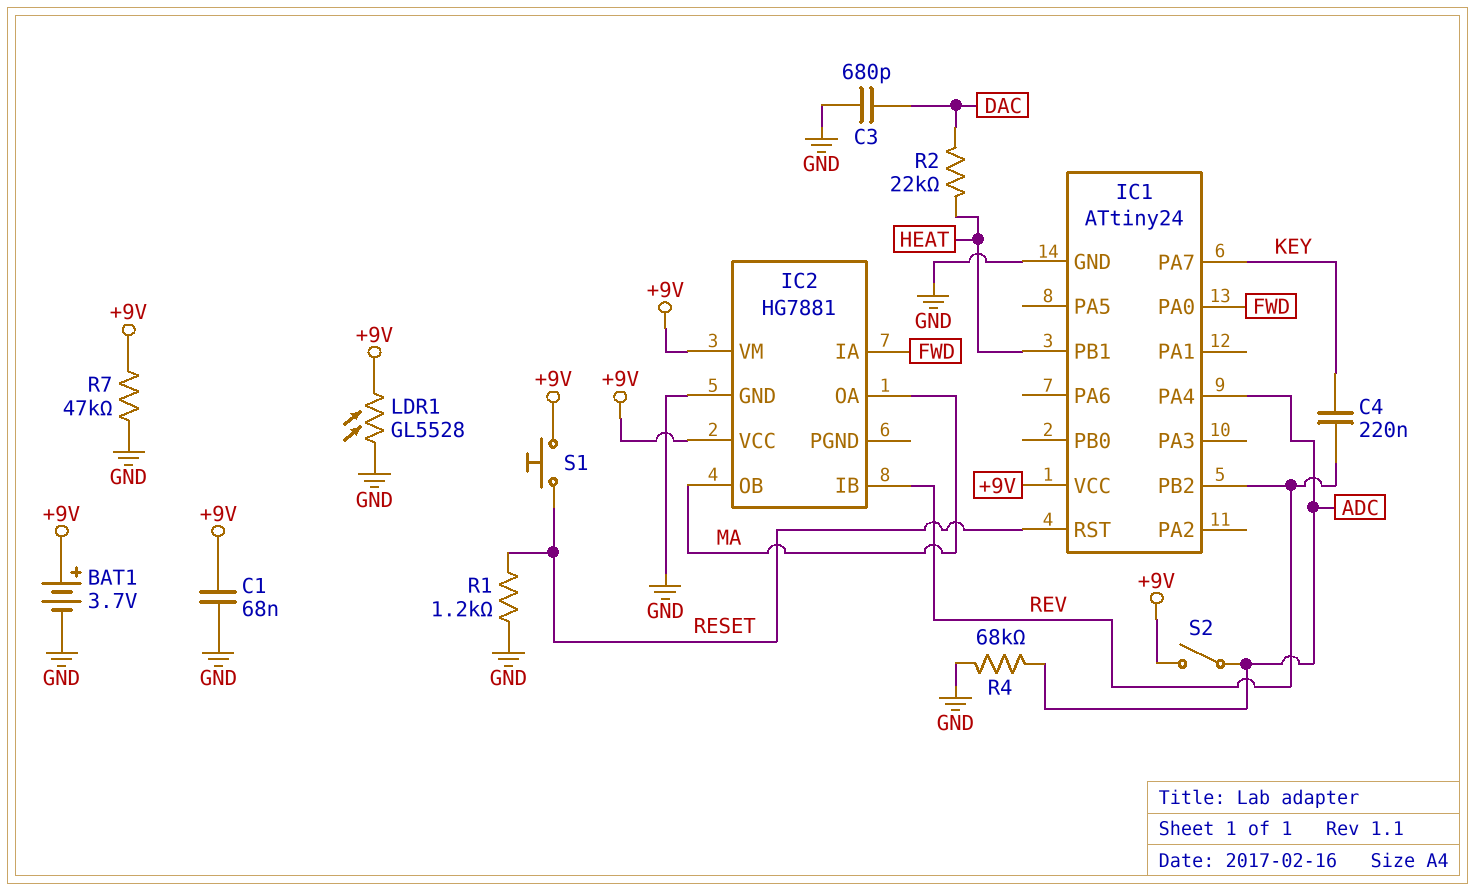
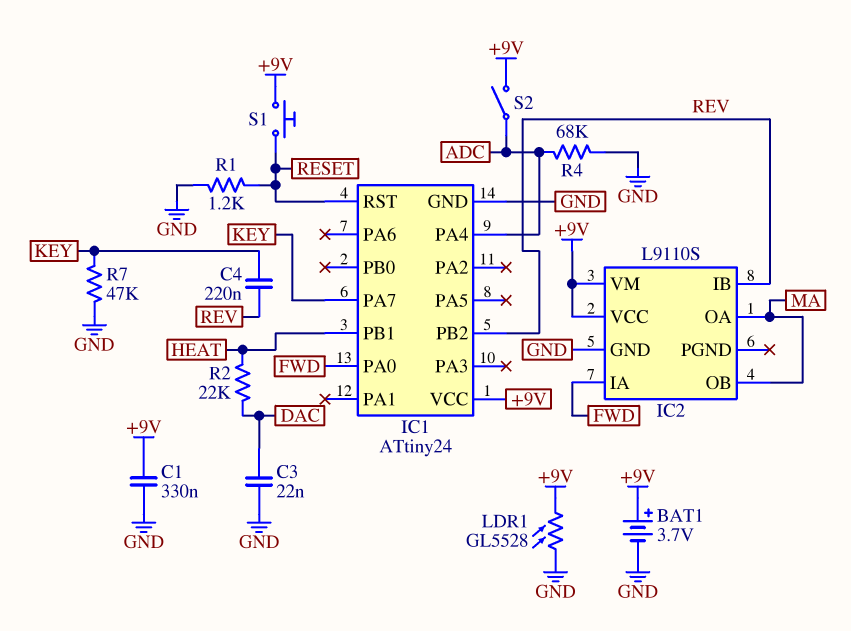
C1: 68nF (+9V, GND) -> 330nF (+9V, GND)
C3: 680pF (DAC, GND) -> 22nF (DAC, GND)
IC2: HG7881 -> L9110S
R7: 47k (+9V, GND) -> 47k (GND, KEY)

